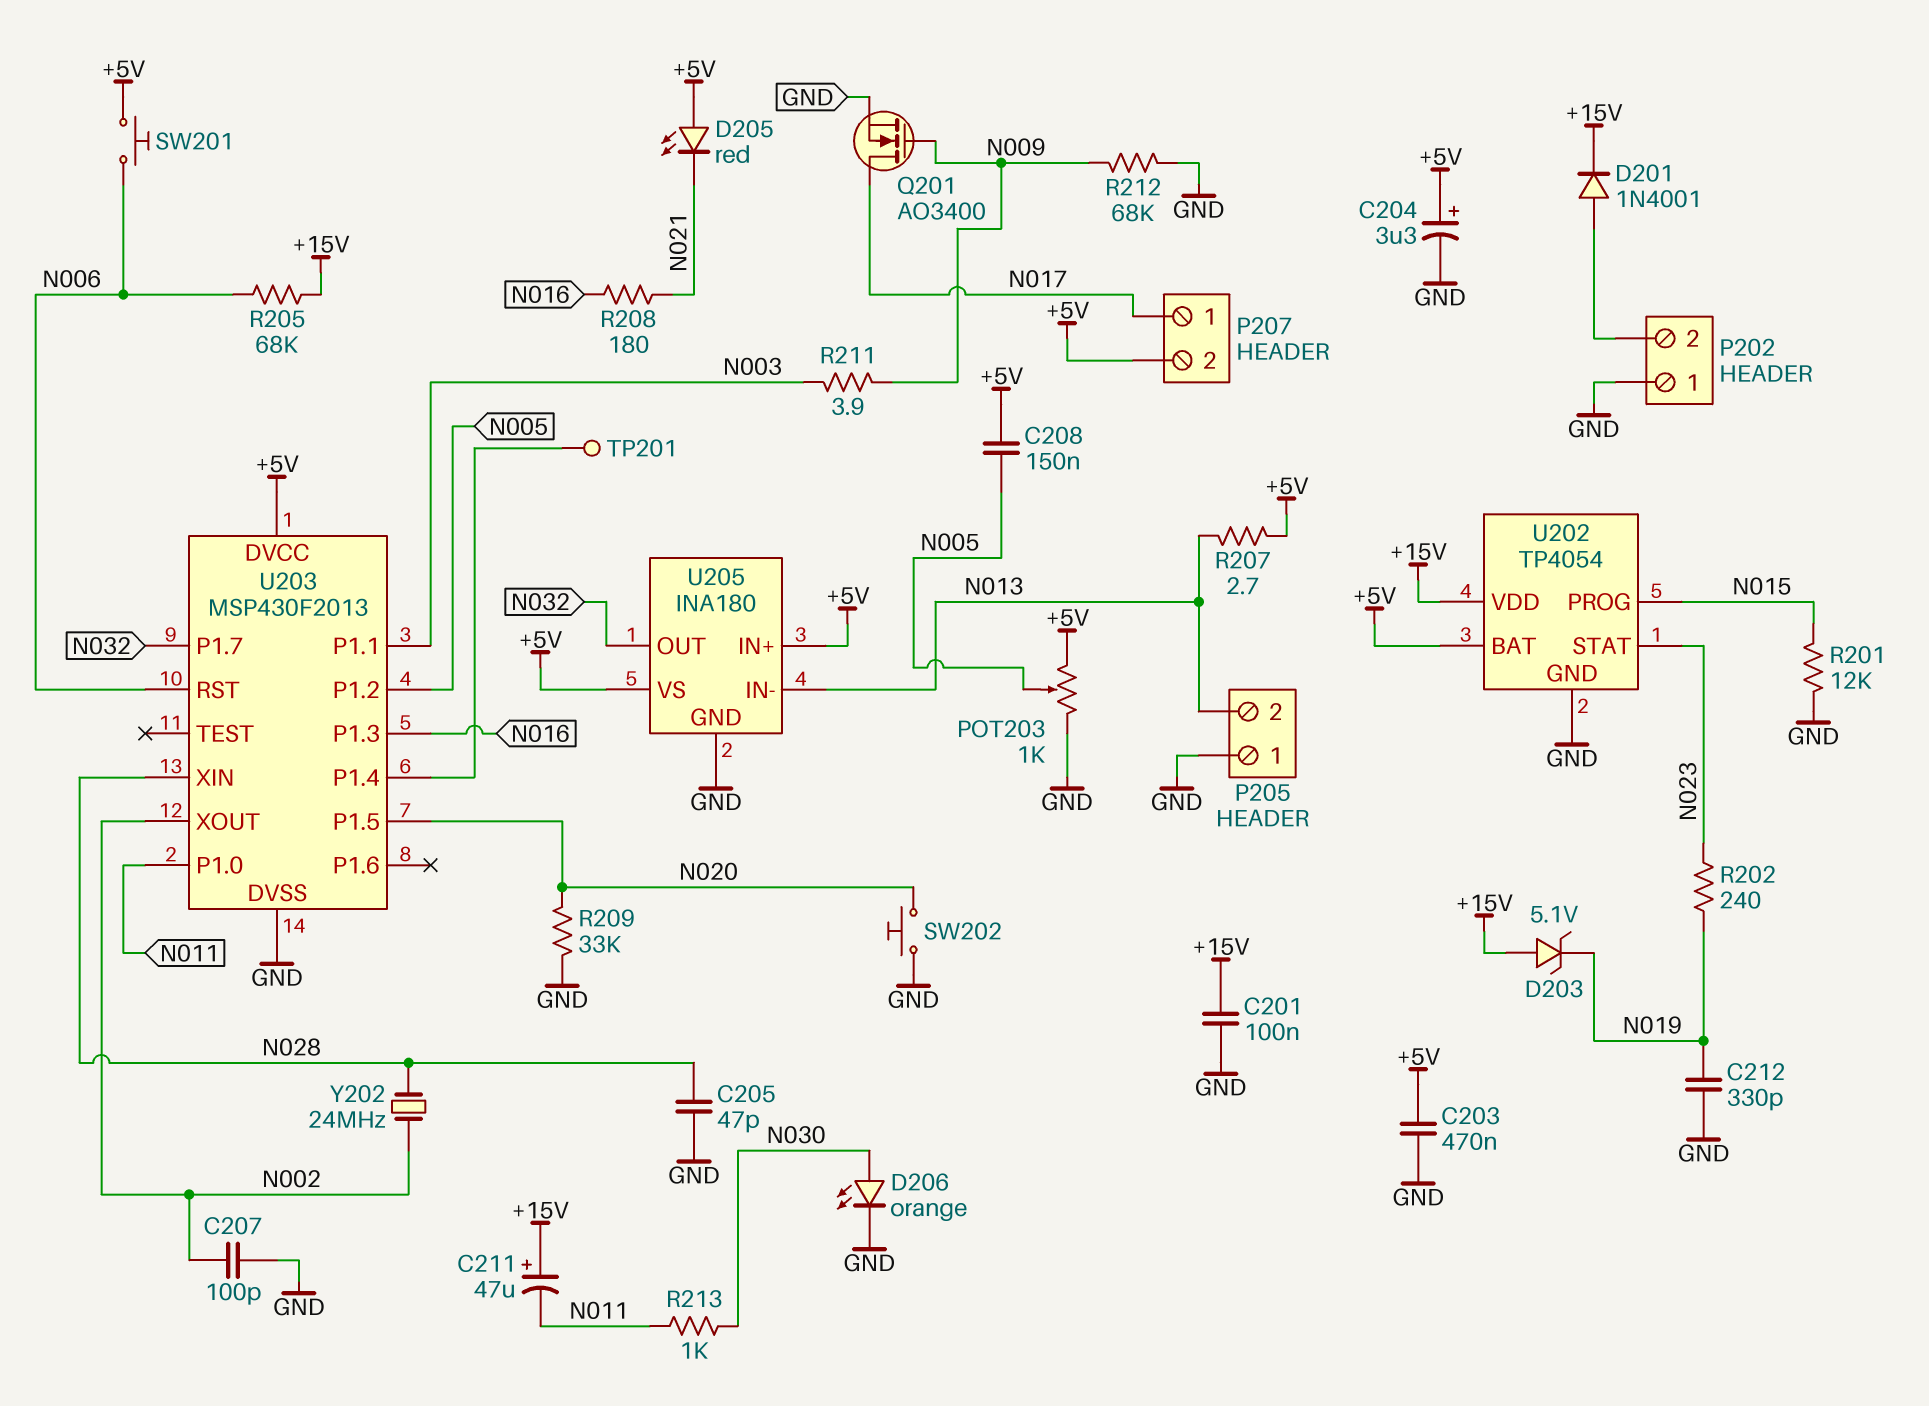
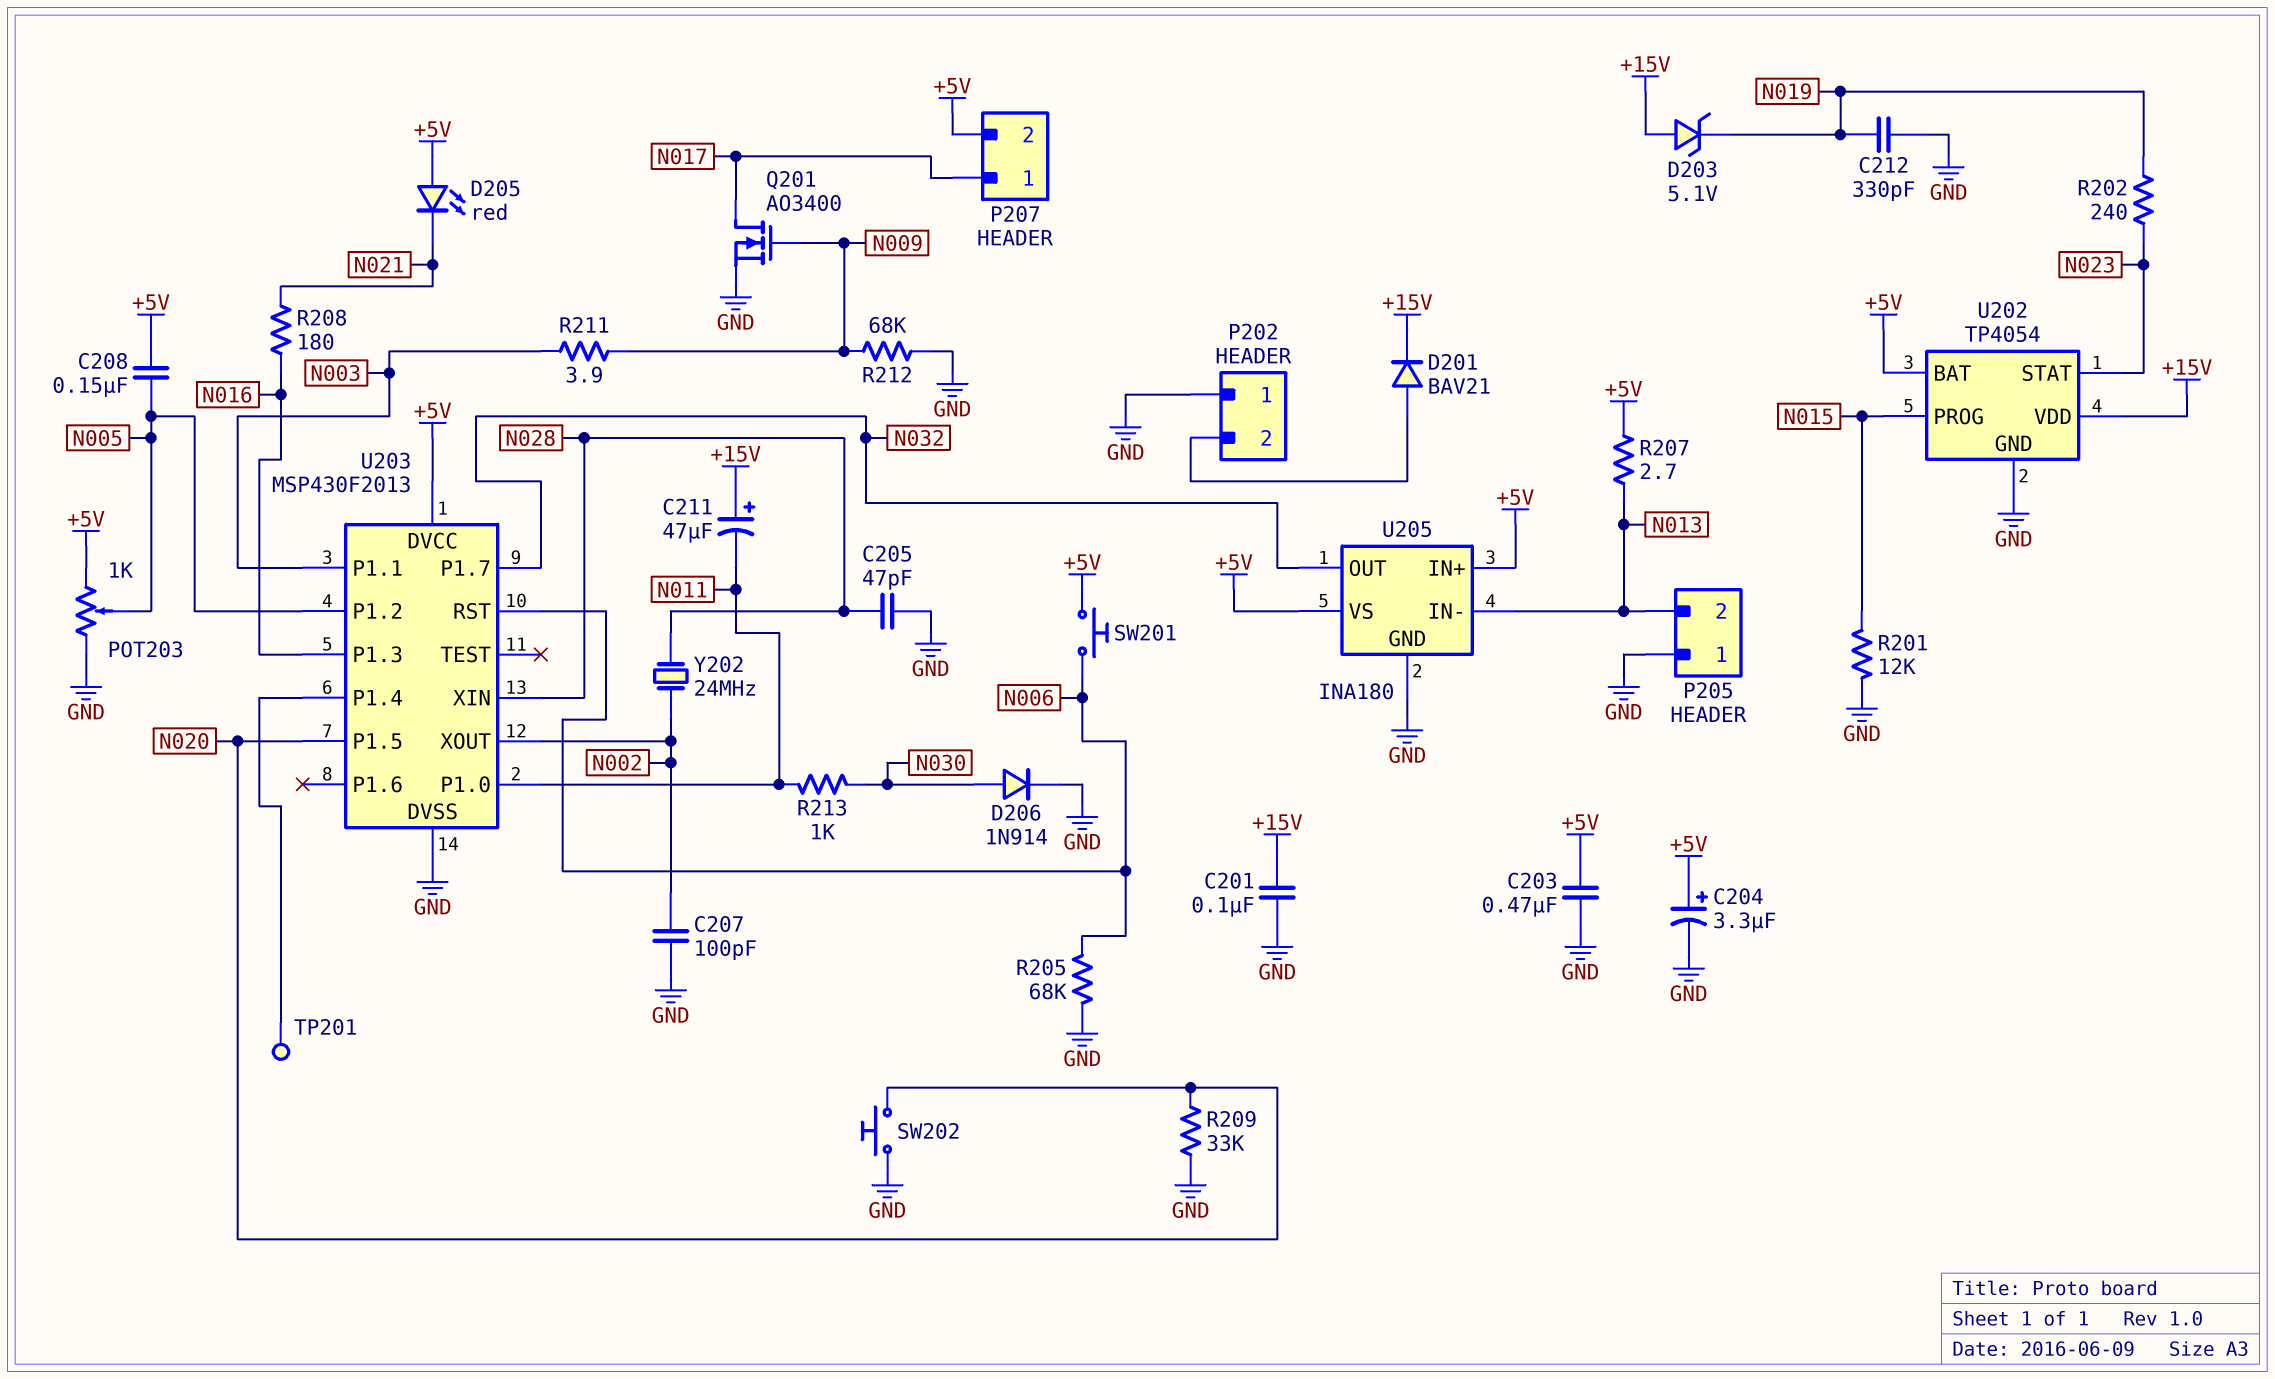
D201: diode 1N4001 (A P202/2, K +15V) -> diode BAV21 (A P202/2, K +15V)
D206: LED orange (A N030, K GND) -> diode 1N914 (A N030, K GND)
R205: 68k (+15V, N006) -> 68k (GND, N006)

